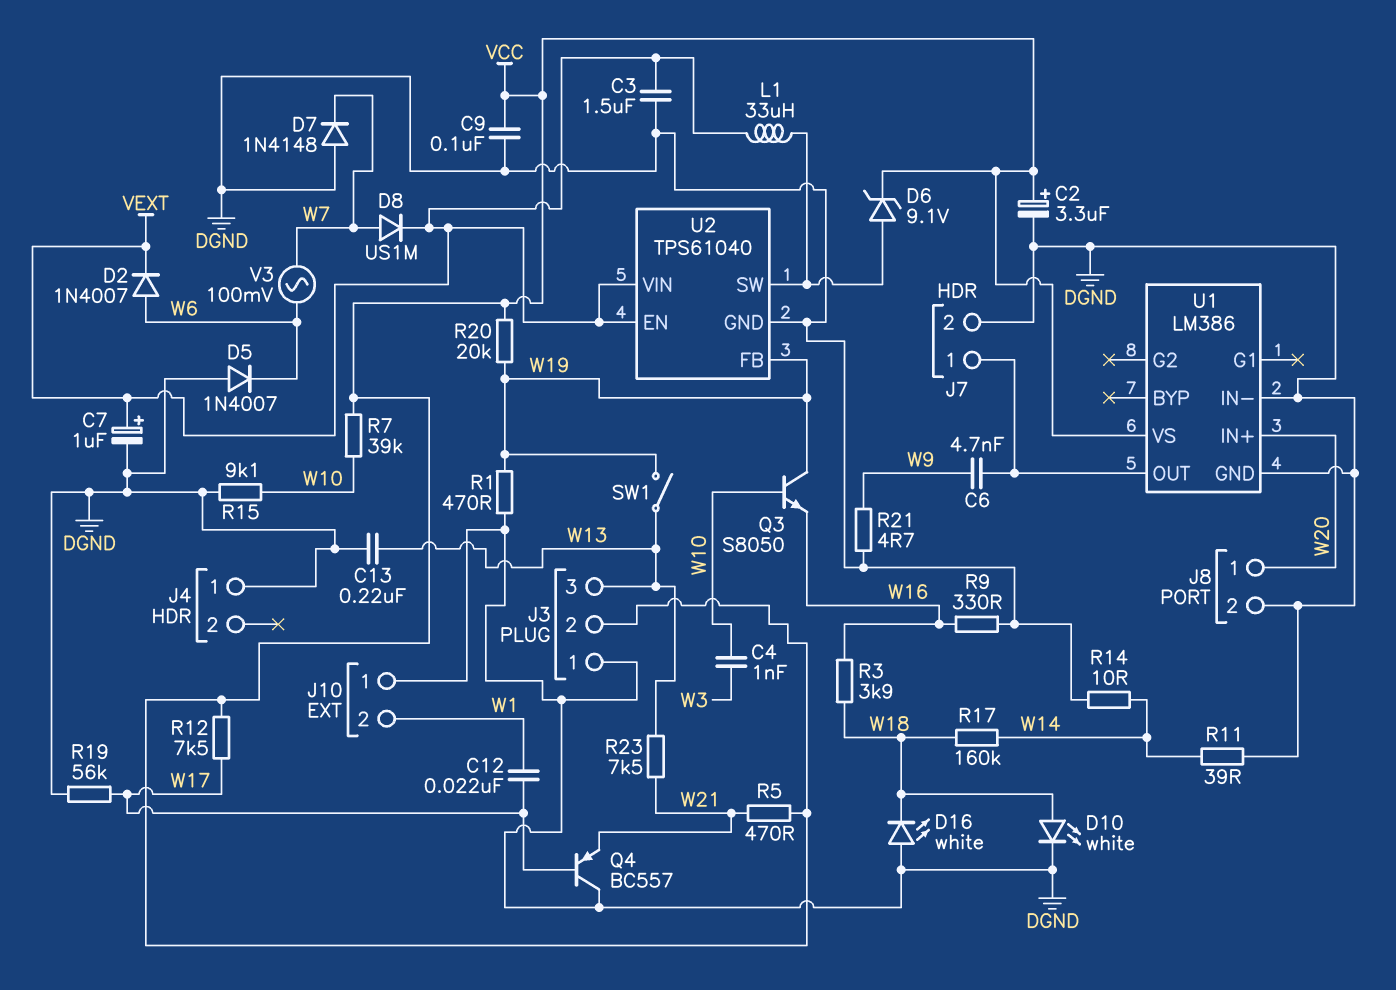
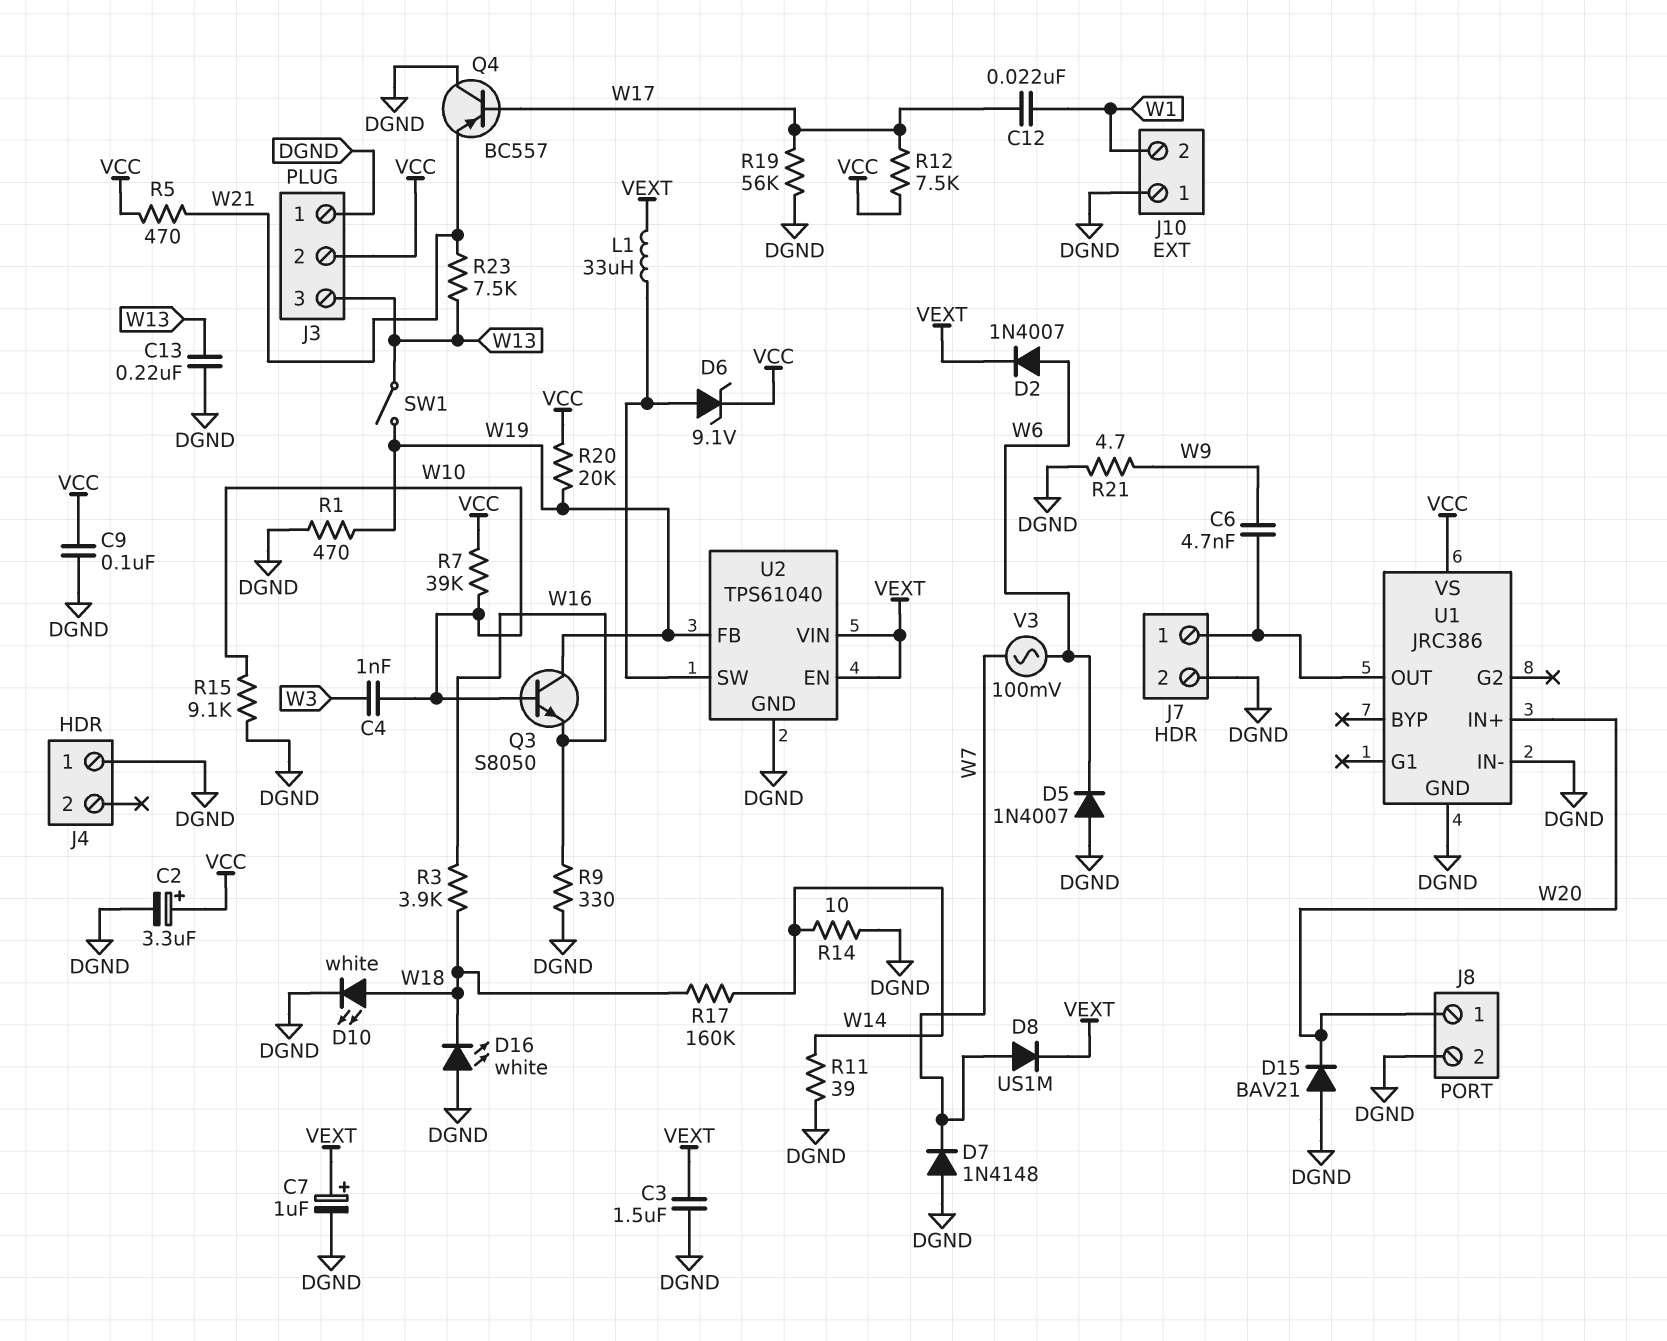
D15: none -> diode BAV21 (A DGND, K W20)
U1: LM386 -> JRC386

